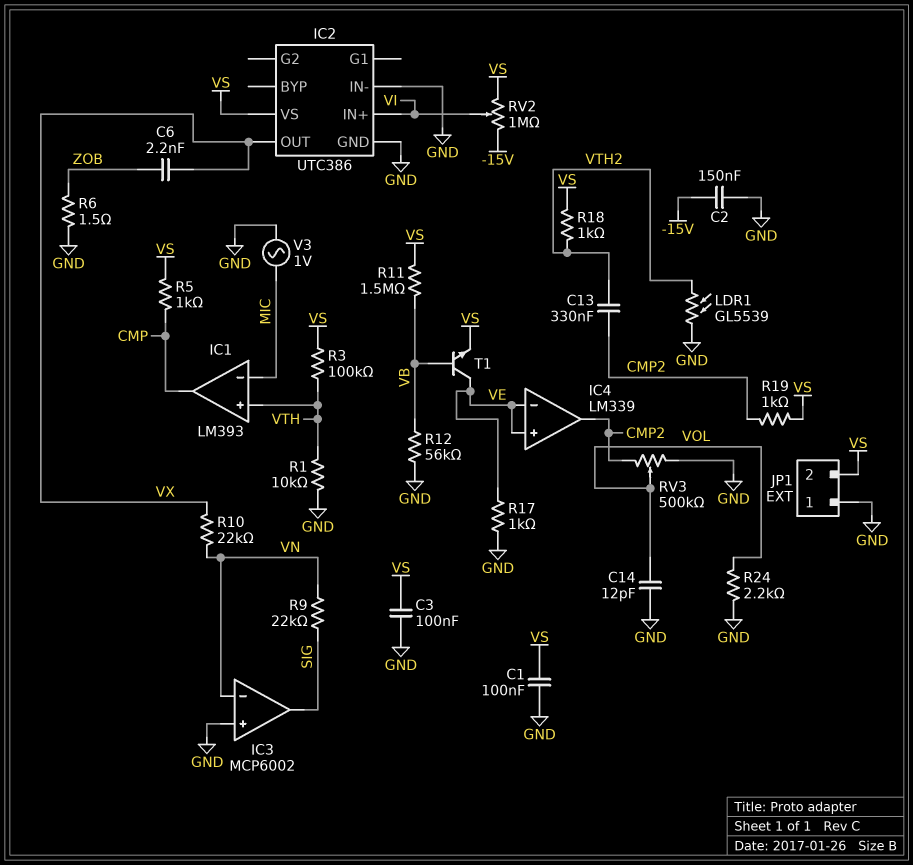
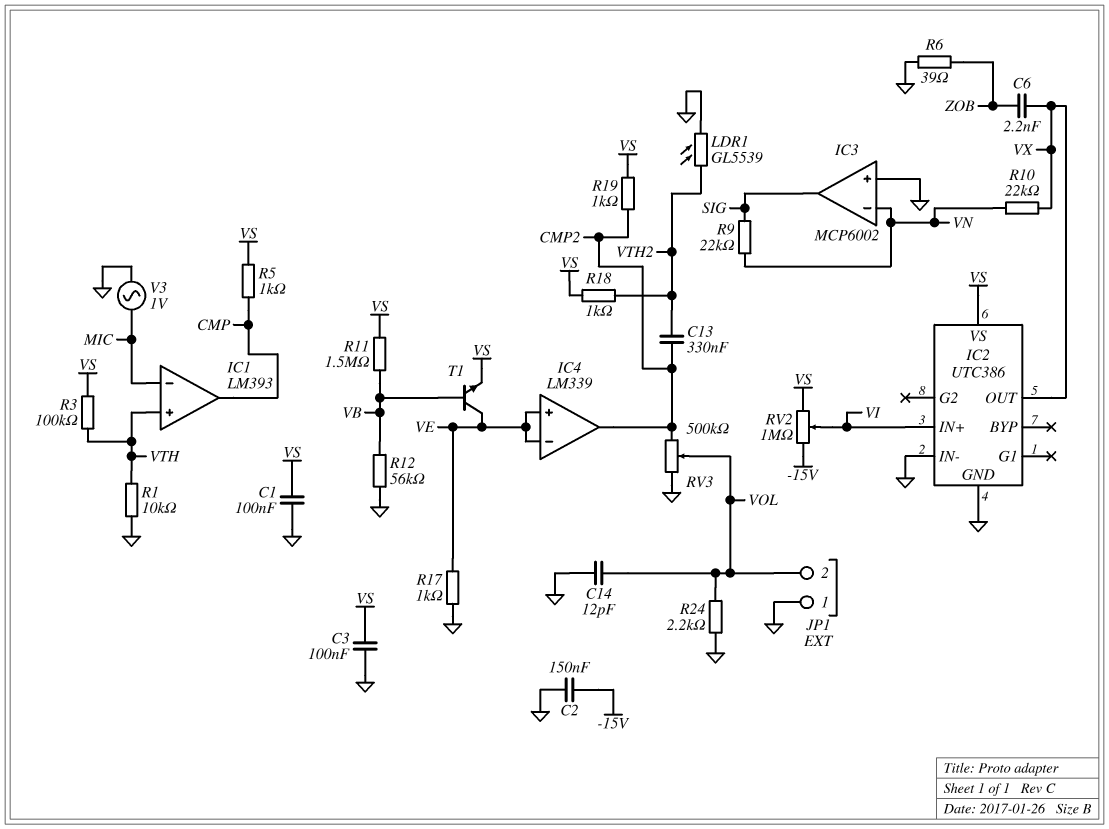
JP1 pin 2: VS -> VOL
R6: 1.5 (GND, ZOB) -> 39 (GND, ZOB)

